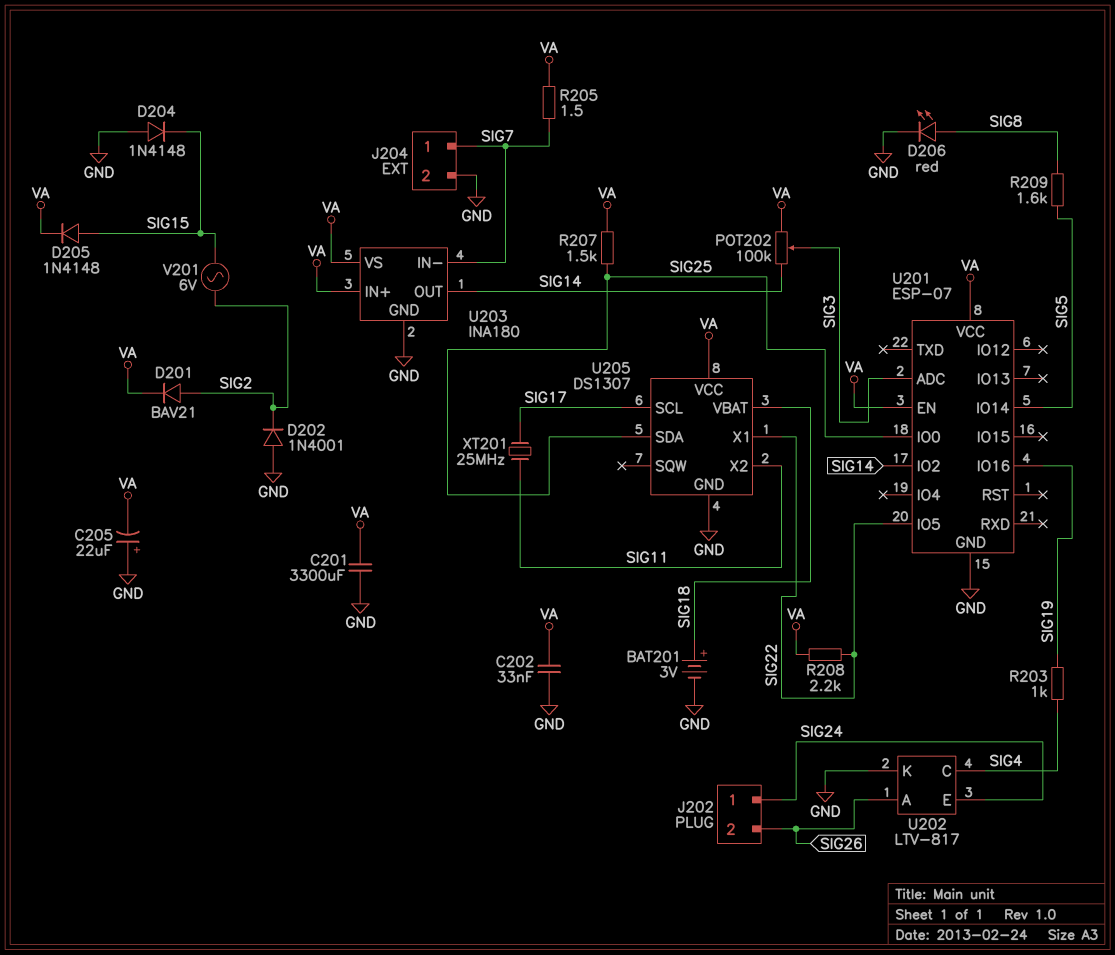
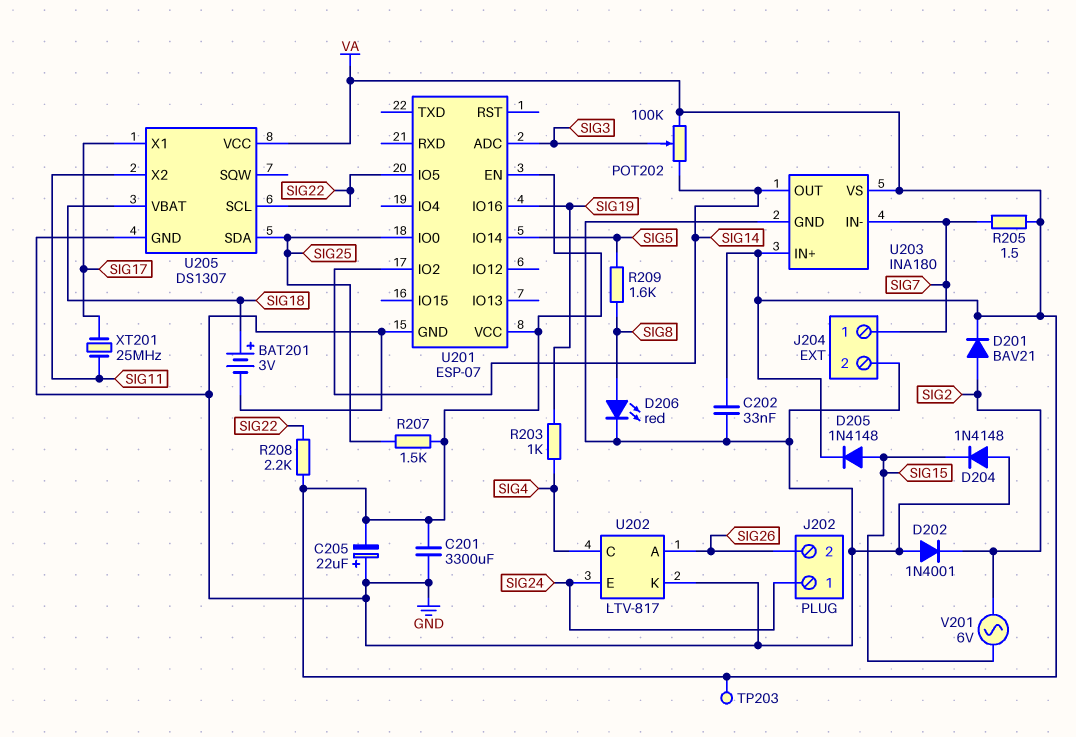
TP203: none -> test point (VA)
U205 pin SCL: SIG17 -> SIG22
U205 pin X1: SIG22 -> SIG17

